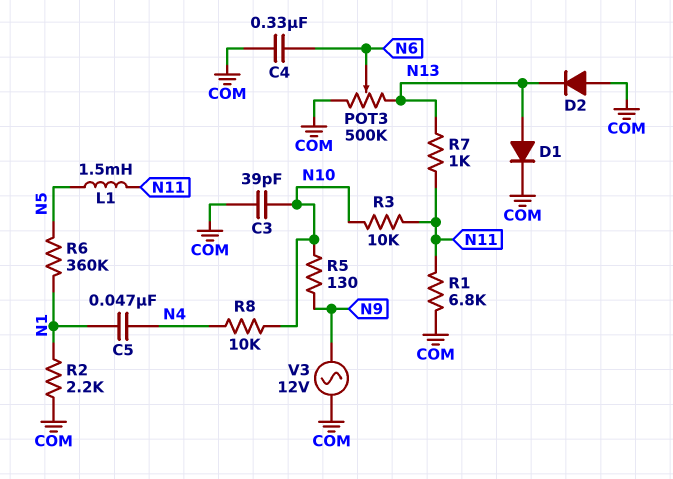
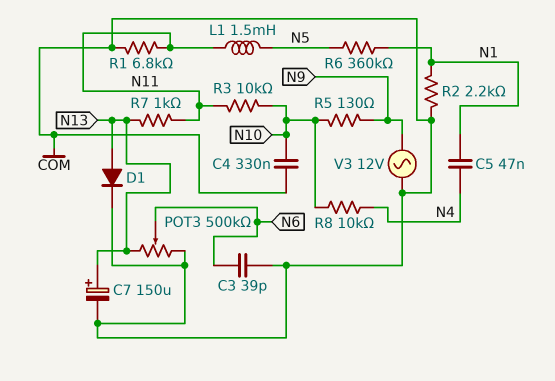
C3: 39pF (COM, N10) -> 39pF (COM, N6)
C4: 330nF (COM, N6) -> 330nF (COM, N10)
C7: none -> 150uF (plus N13, minus COM)
D2: diode (A COM, K N13) -> none

